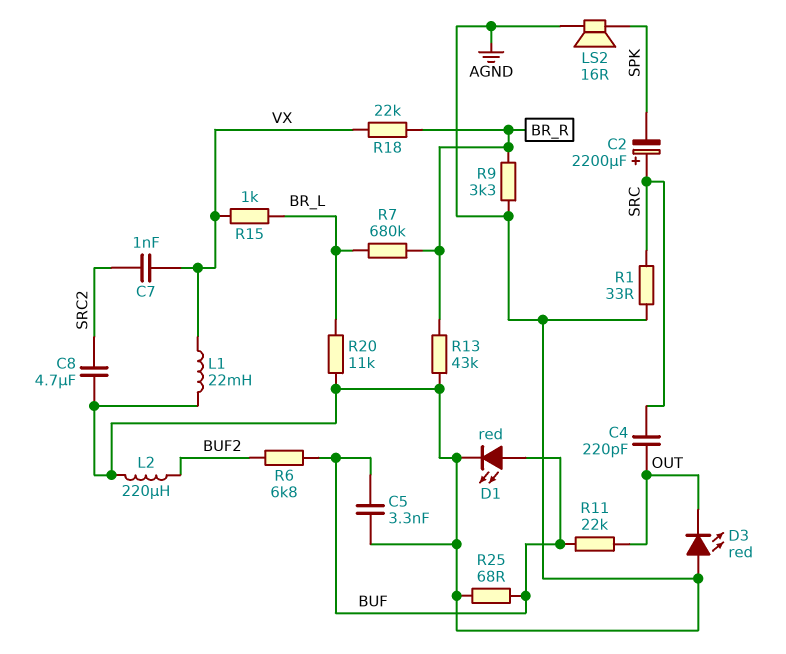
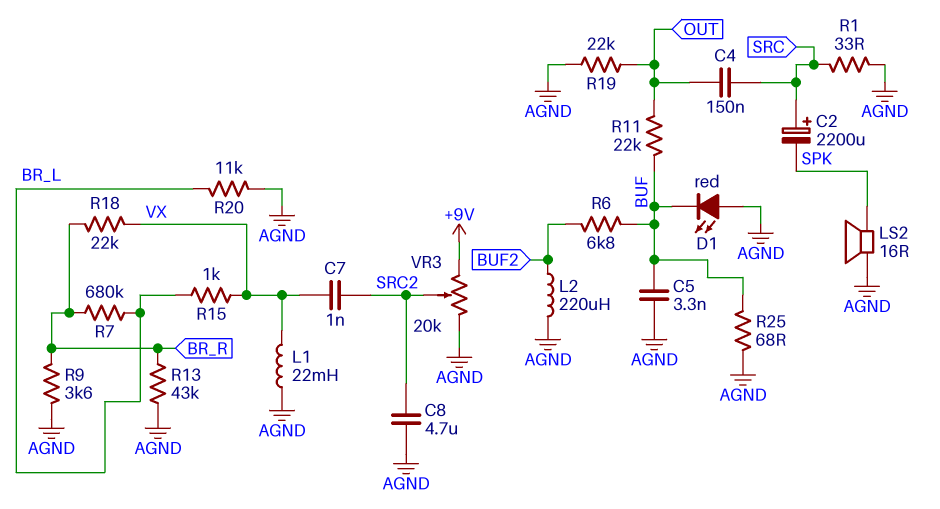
C4: 220pF (OUT, SRC) -> 150nF (OUT, SRC)
D1: LED red (A BUF, K AGND) -> LED red (A AGND, K BUF)
D3: LED red (A AGND, K OUT) -> none
R9: 3.3k (AGND, BR_R) -> 3.6k (AGND, BR_R)
R19: none -> 22k (AGND, OUT)
VR3: none -> 20k (+9V, AGND, wiper SRC2)

